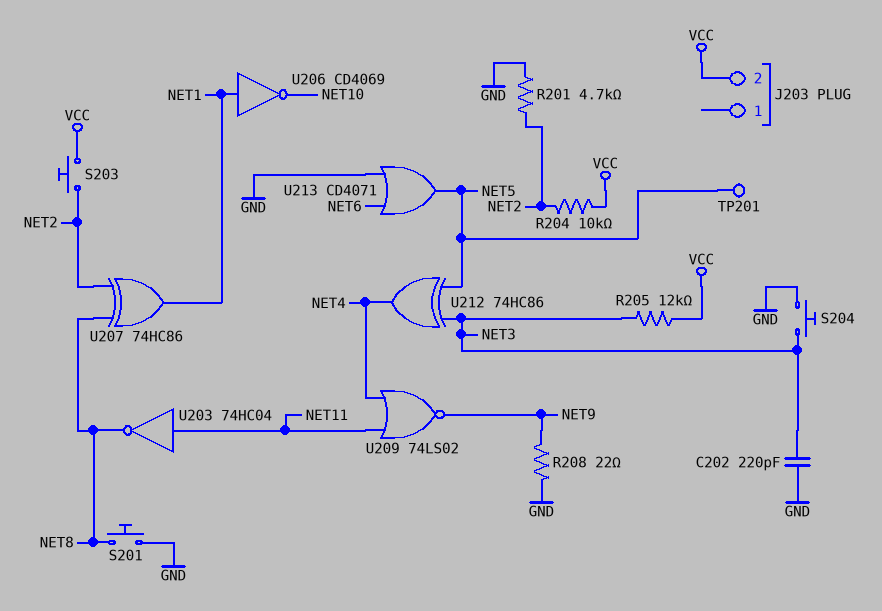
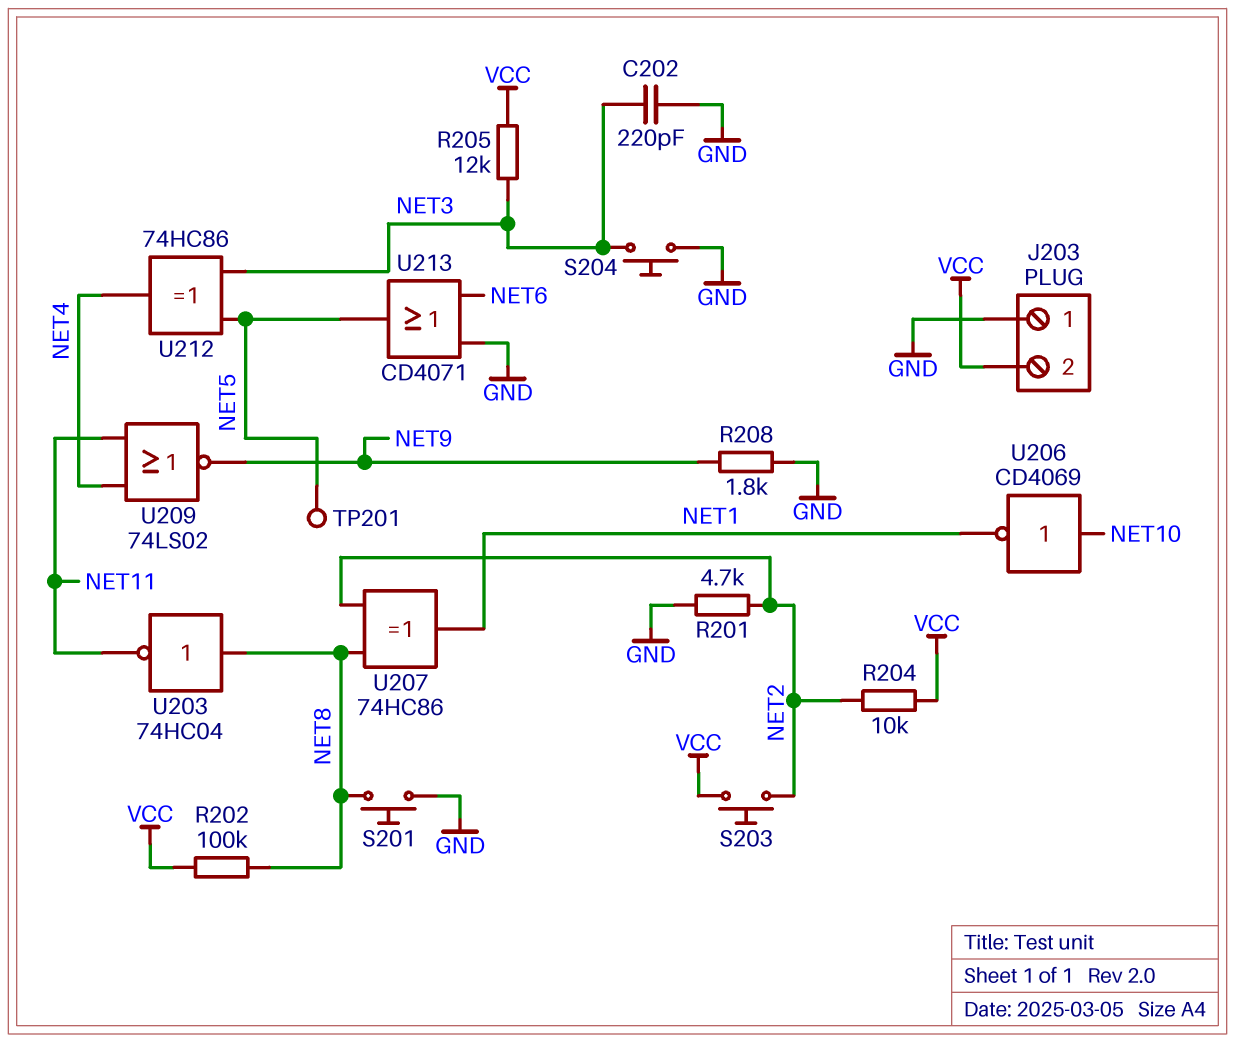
J203 pin 1: none -> GND
R202: none -> 100k (NET8, VCC)
R208: 22 (GND, NET9) -> 1.8k (GND, NET9)
U203: NOT 74HC04 (in NET11, out NET8) -> NOT 74HC04 (in NET8, out NET11)
U206: NOT CD4069 (in NET1, out NET10) -> NOT CD4069 (in NET10, out NET1)

